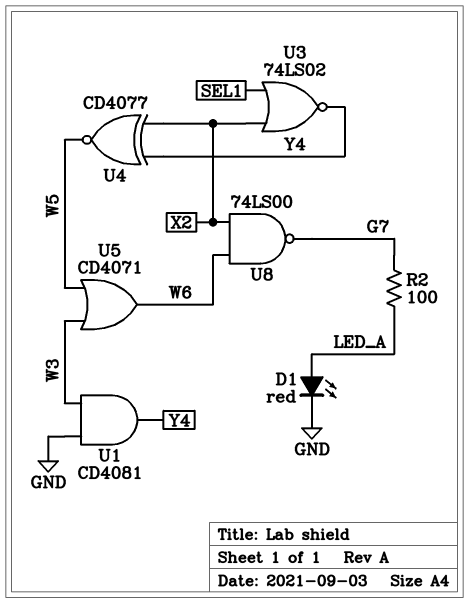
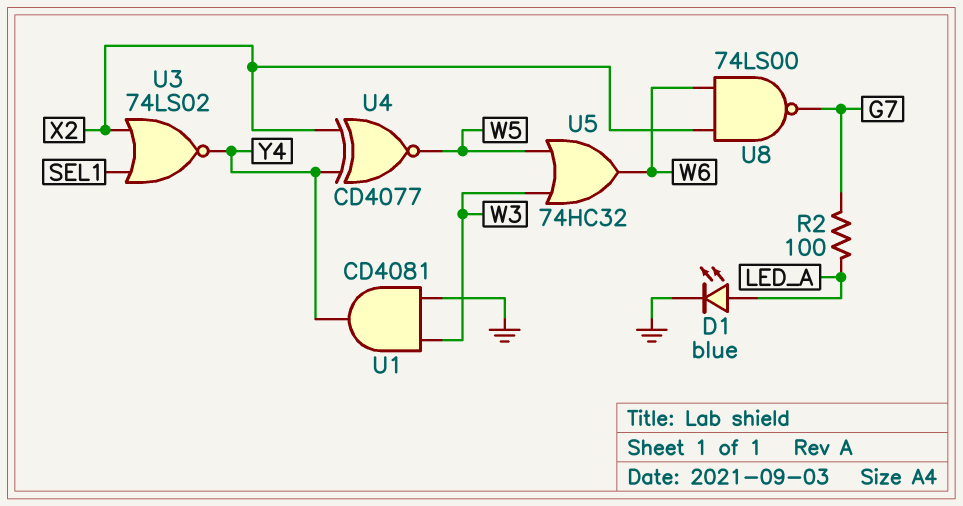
D1: LED red (A LED_A, K GND) -> LED blue (A LED_A, K GND)
U5: OR CD4071 (in W3, in W5, out W6) -> OR 74HC32 (in W3, in W5, out W6)

